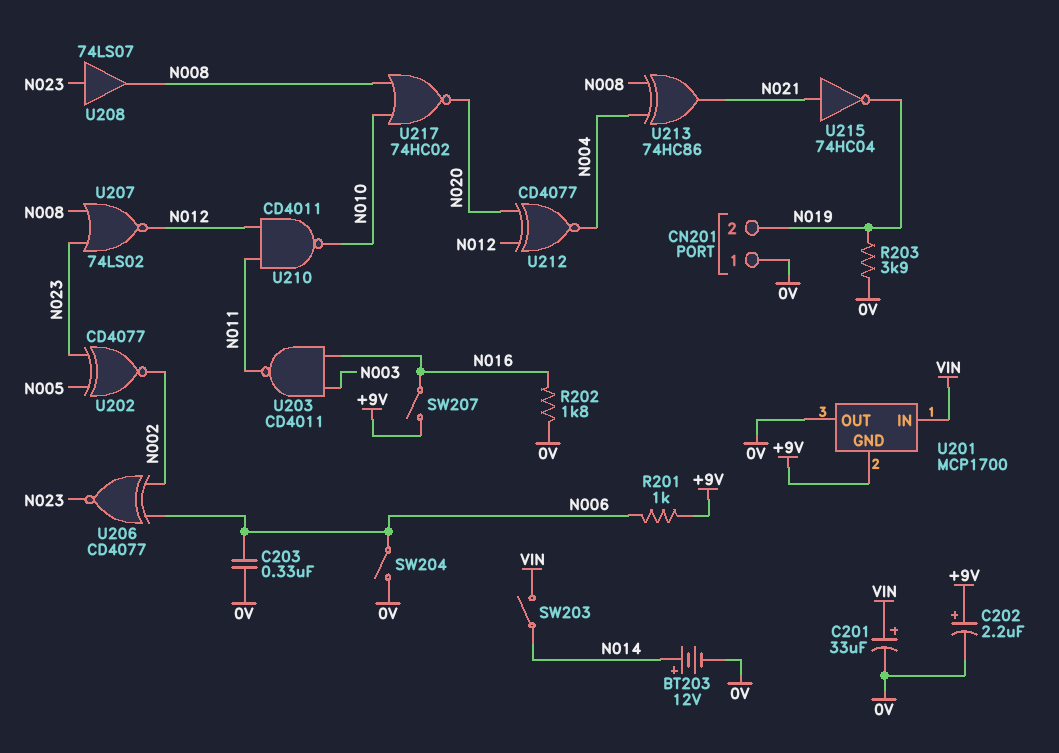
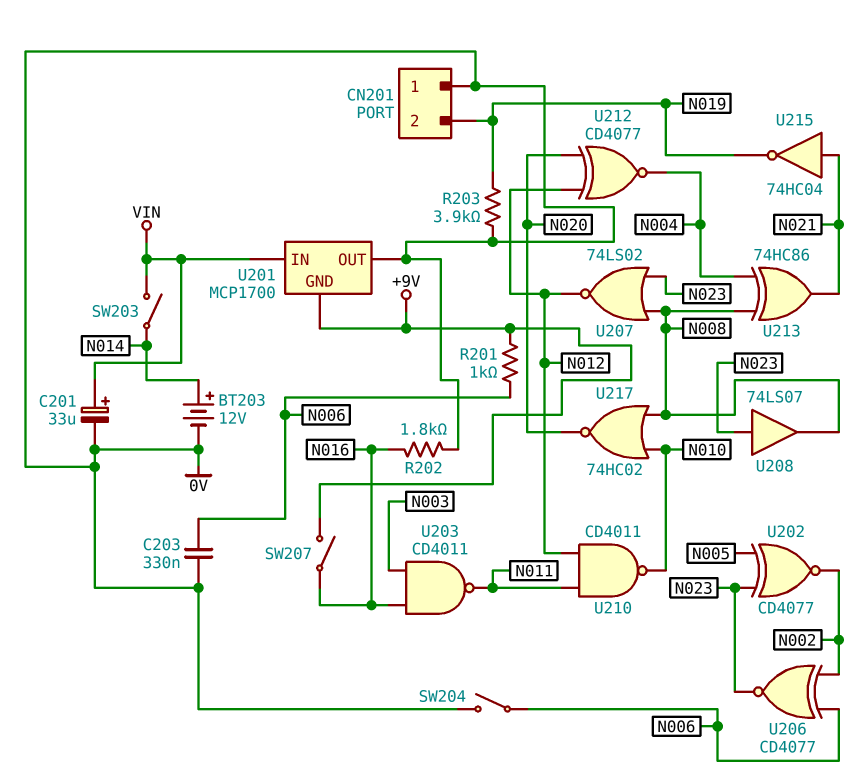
C202: 2.2uF (plus +9V, minus 0V) -> none

